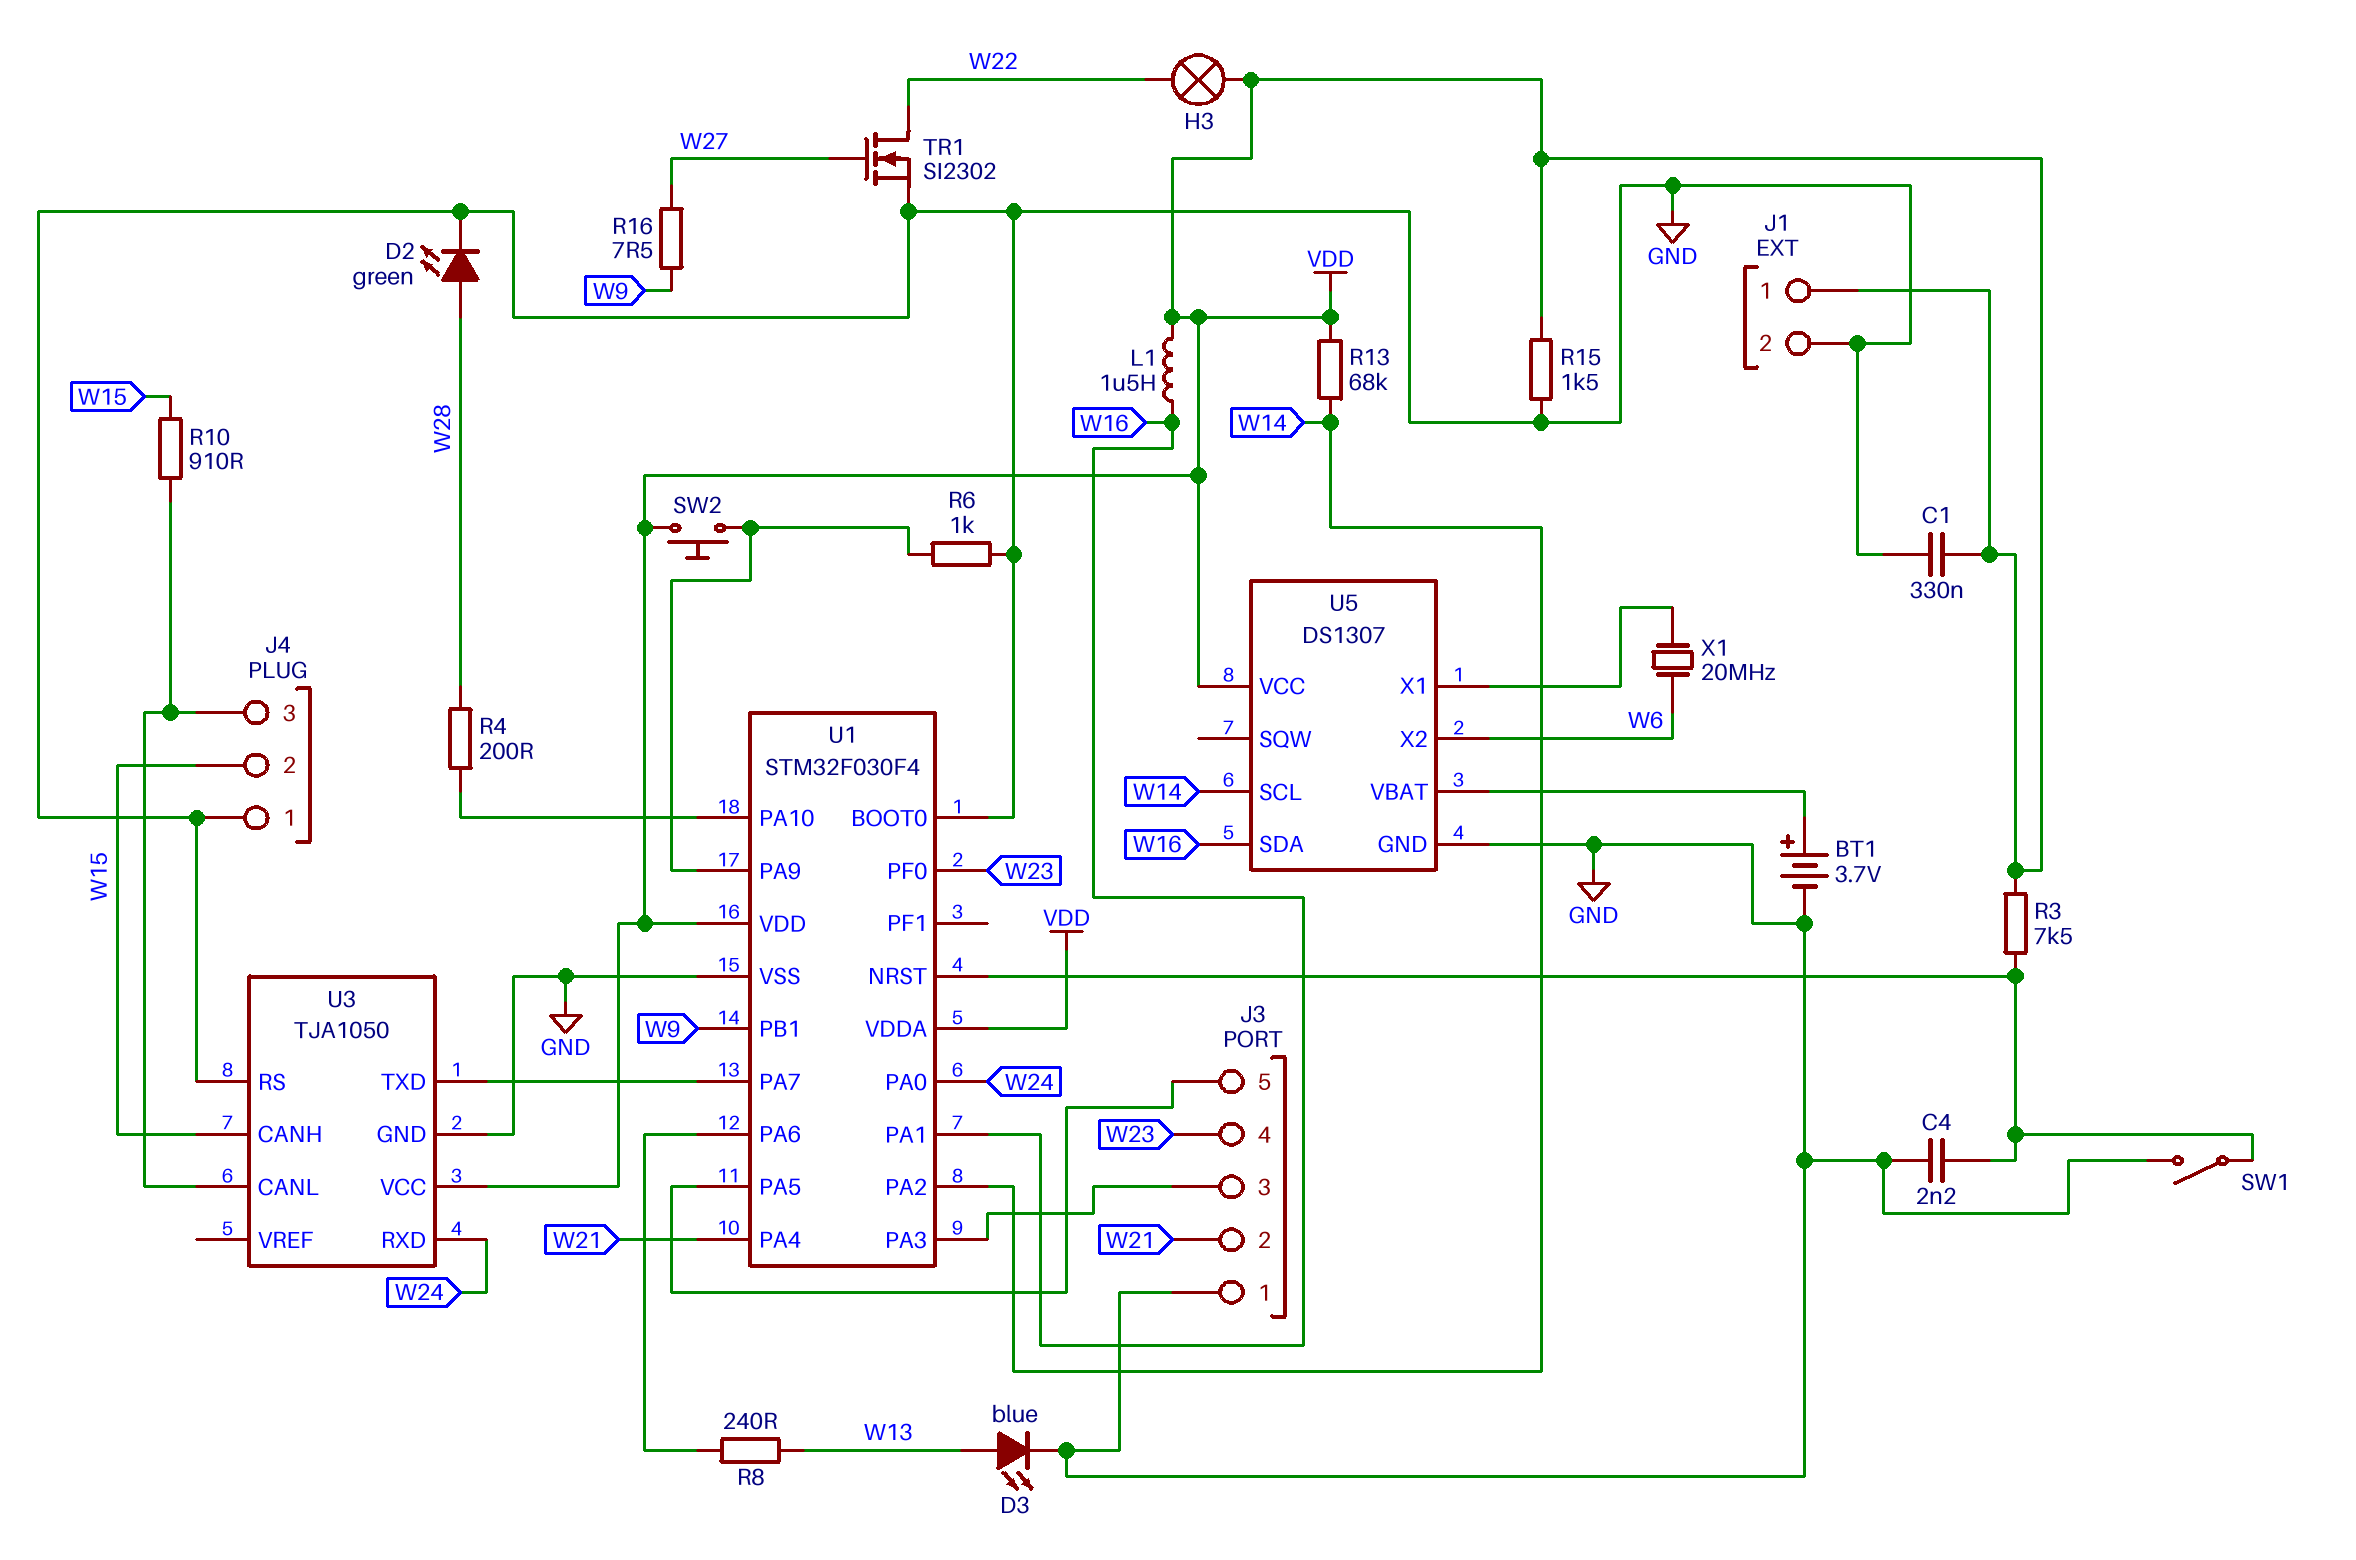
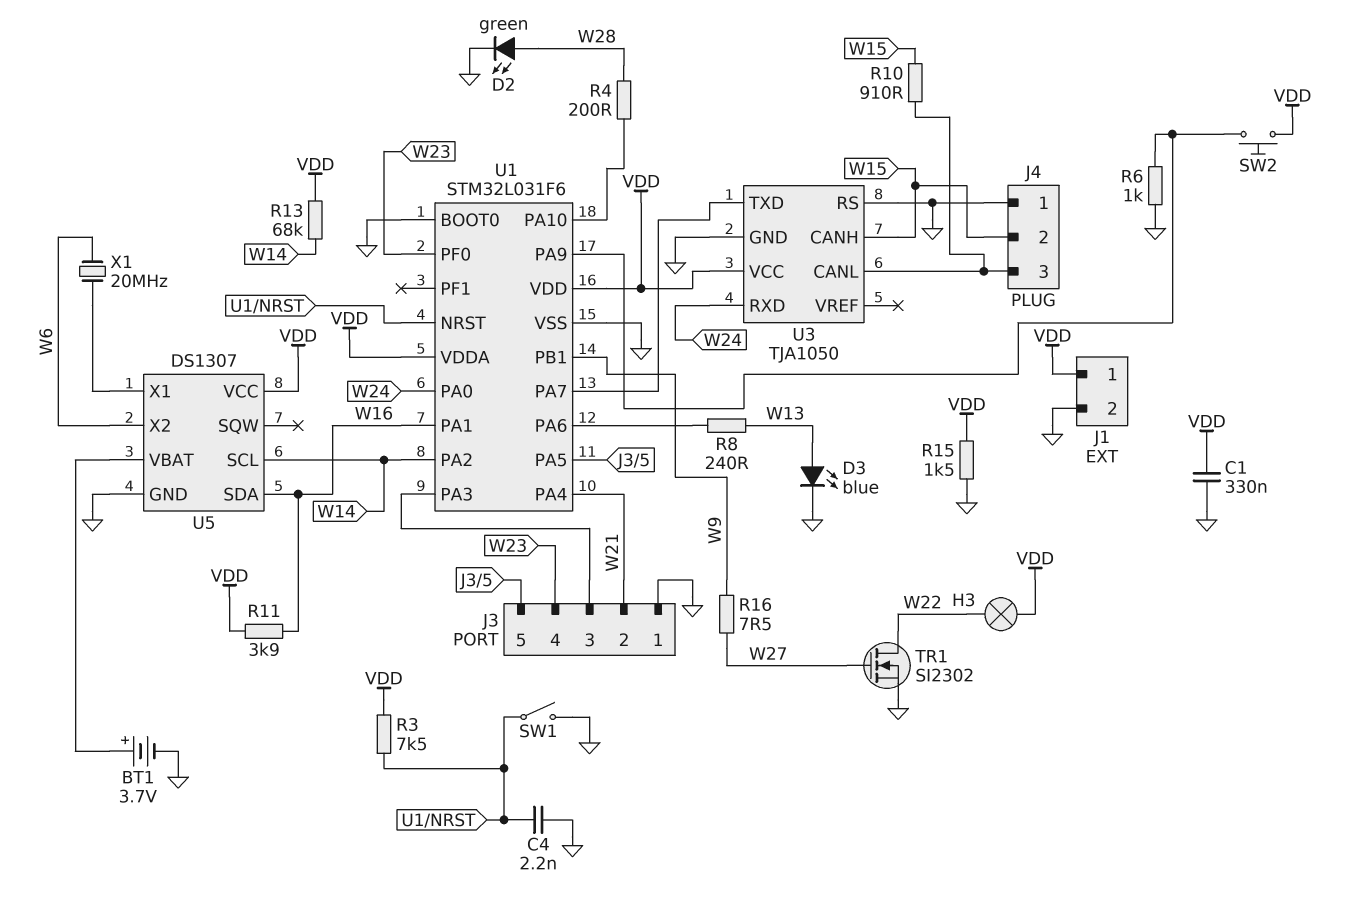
L1: 1.5uH (VDD, W16) -> none
R11: none -> 3.9k (VDD, W16)
U1: STM32F030F4 -> STM32L031F6

